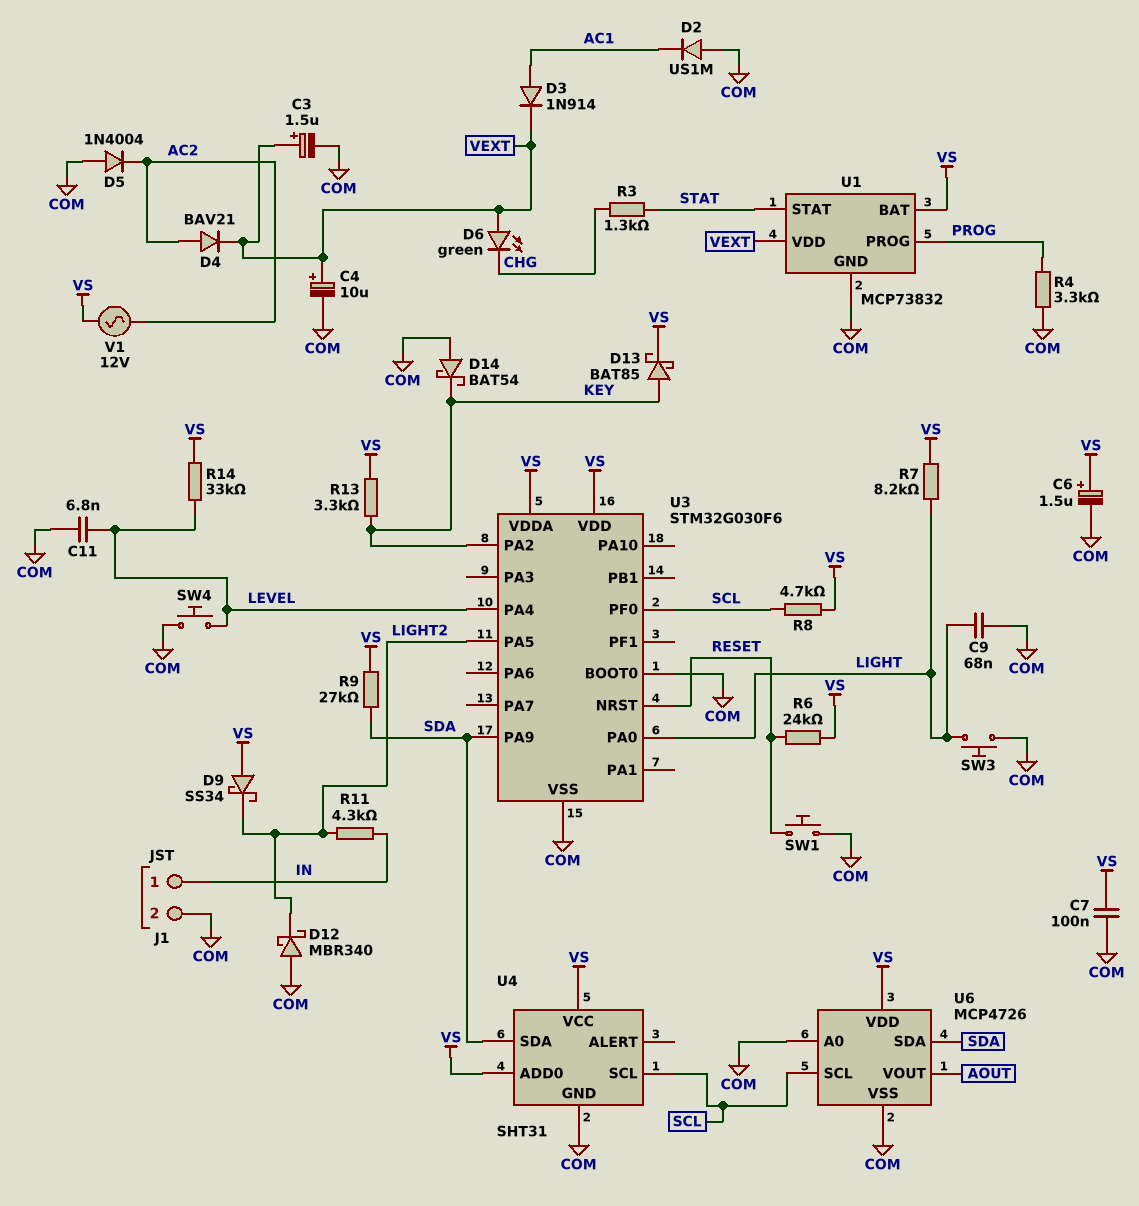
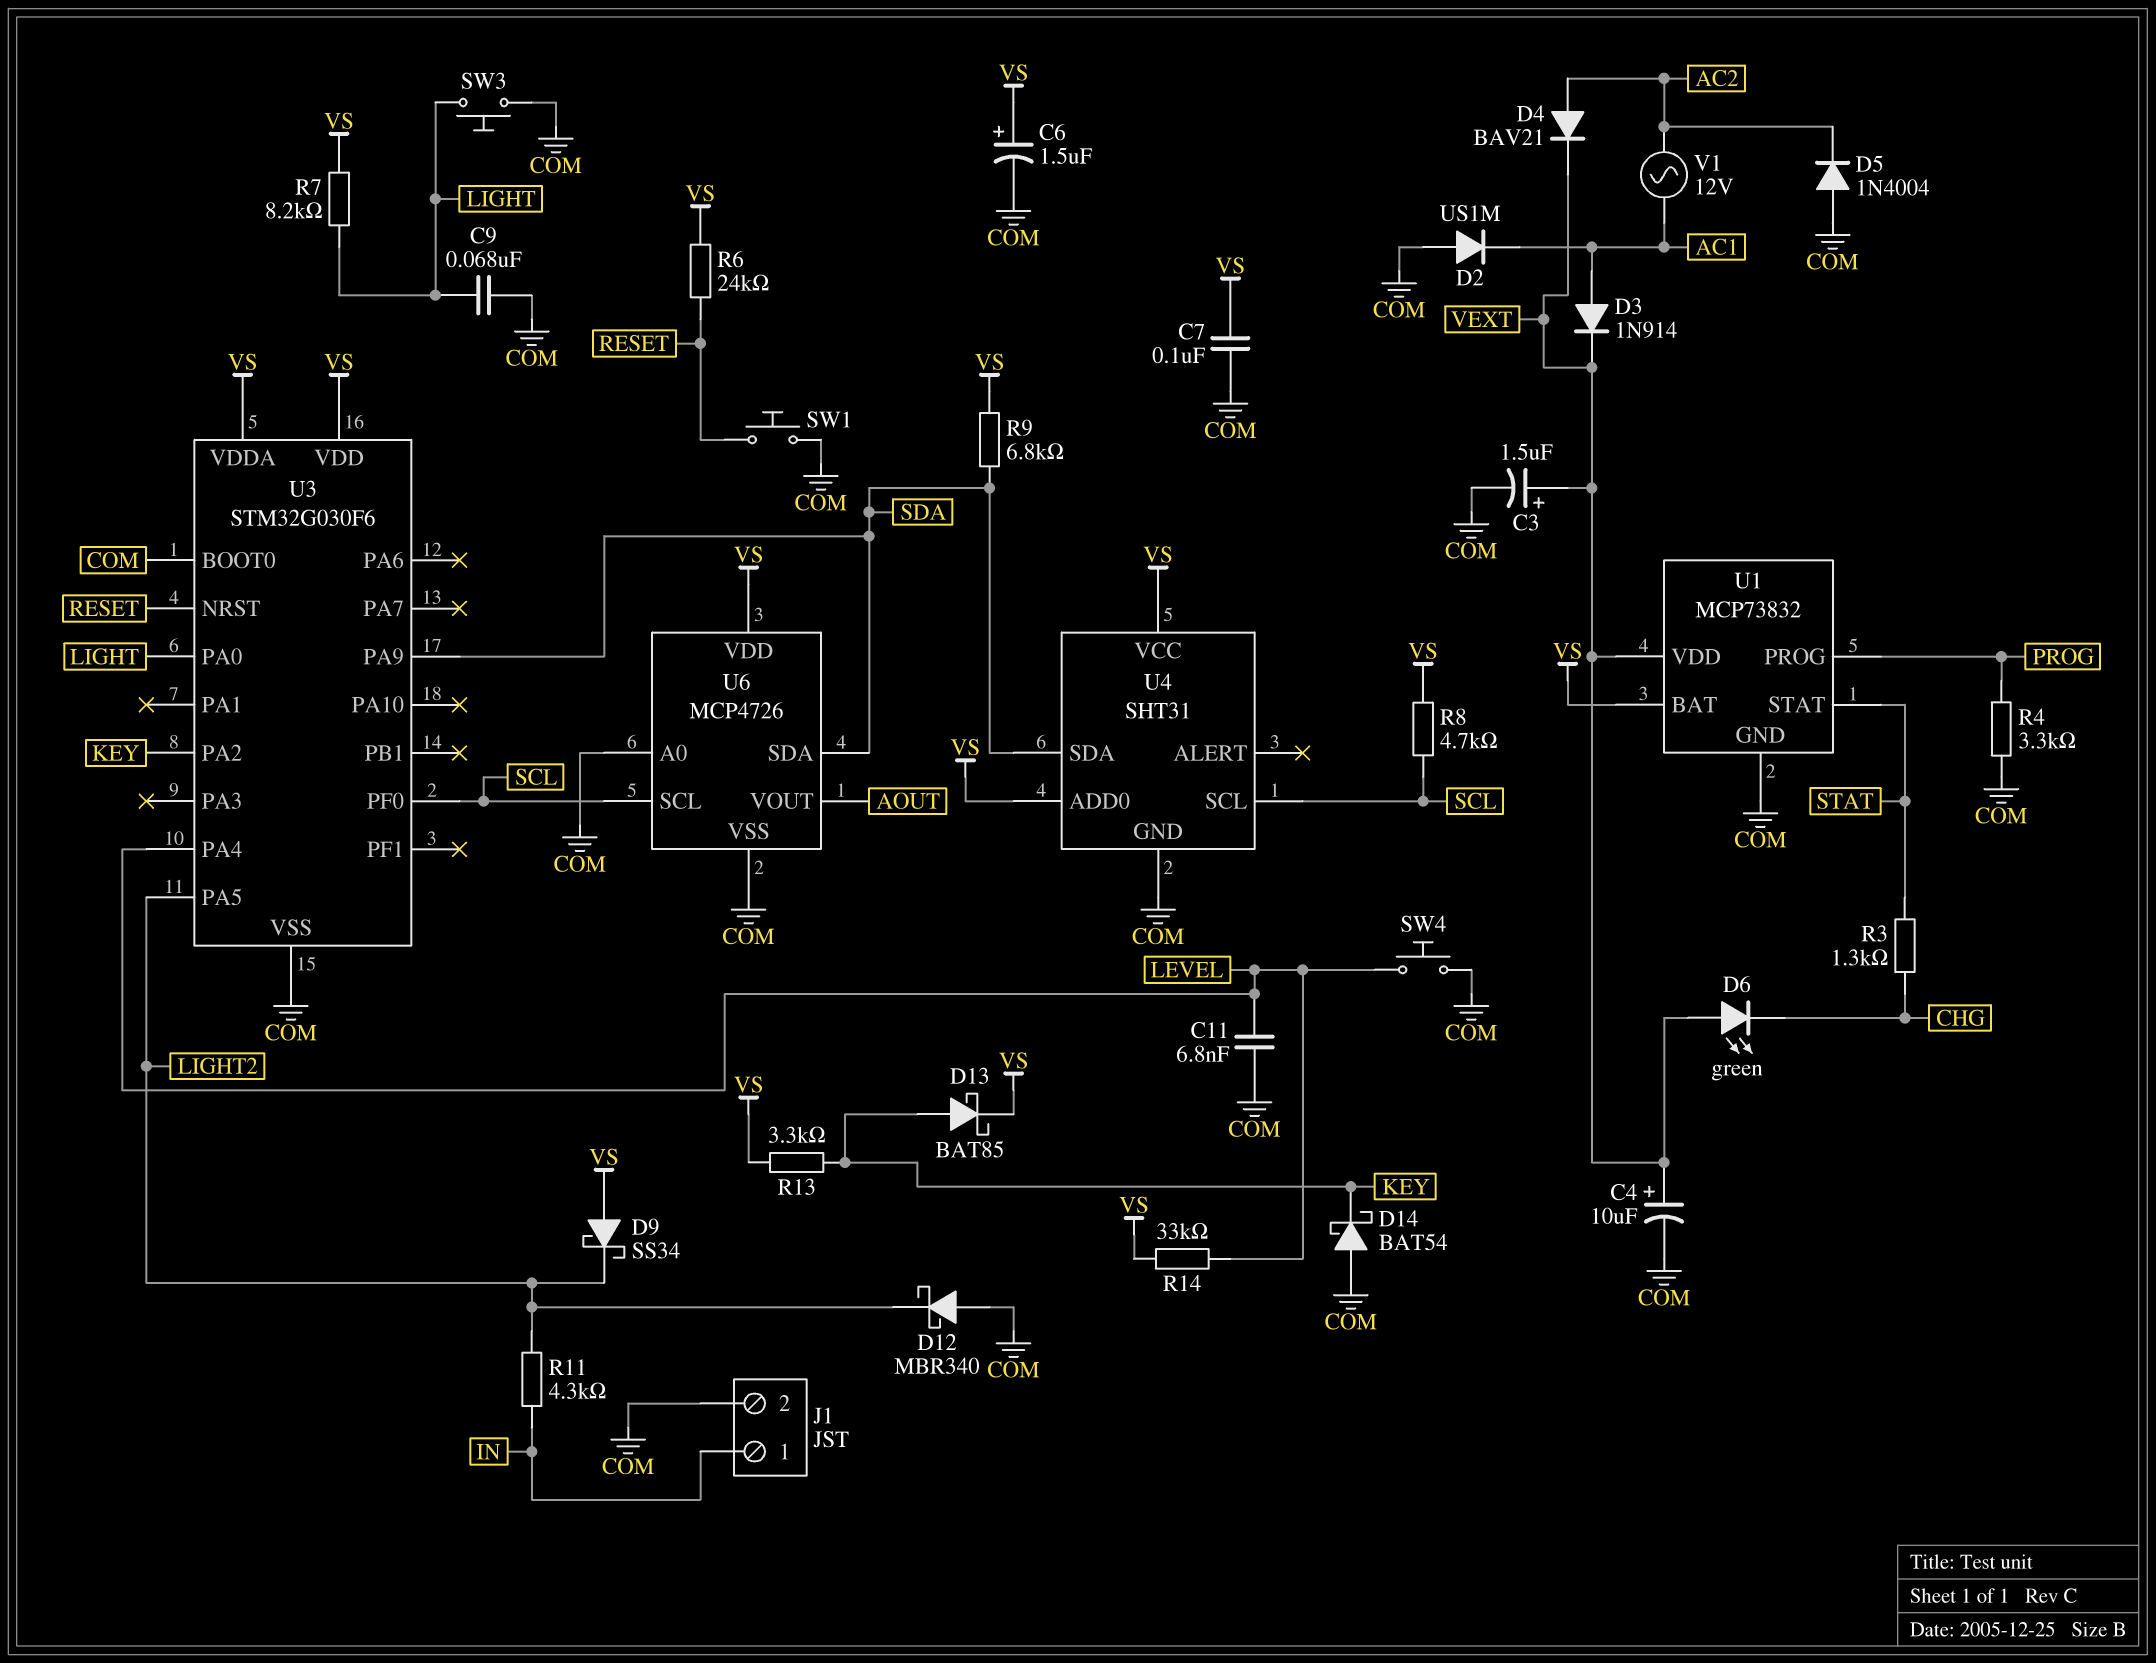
R9: 27k (SDA, VS) -> 6.8k (SDA, VS)
V1: AC 12V (AC2, VS) -> AC 12V (AC1, AC2)

